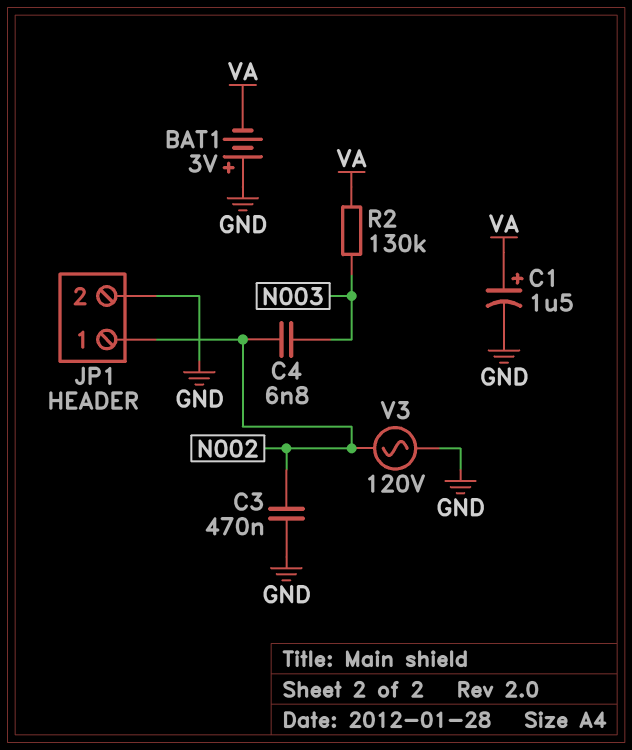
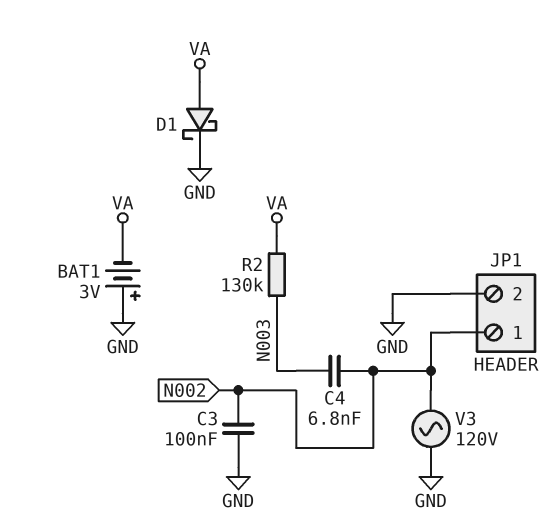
C1: 1.5uF (plus VA, minus GND) -> none
C3: 470nF (GND, N002) -> 100nF (GND, N002)
D1: none -> schottky (A VA, K GND)

